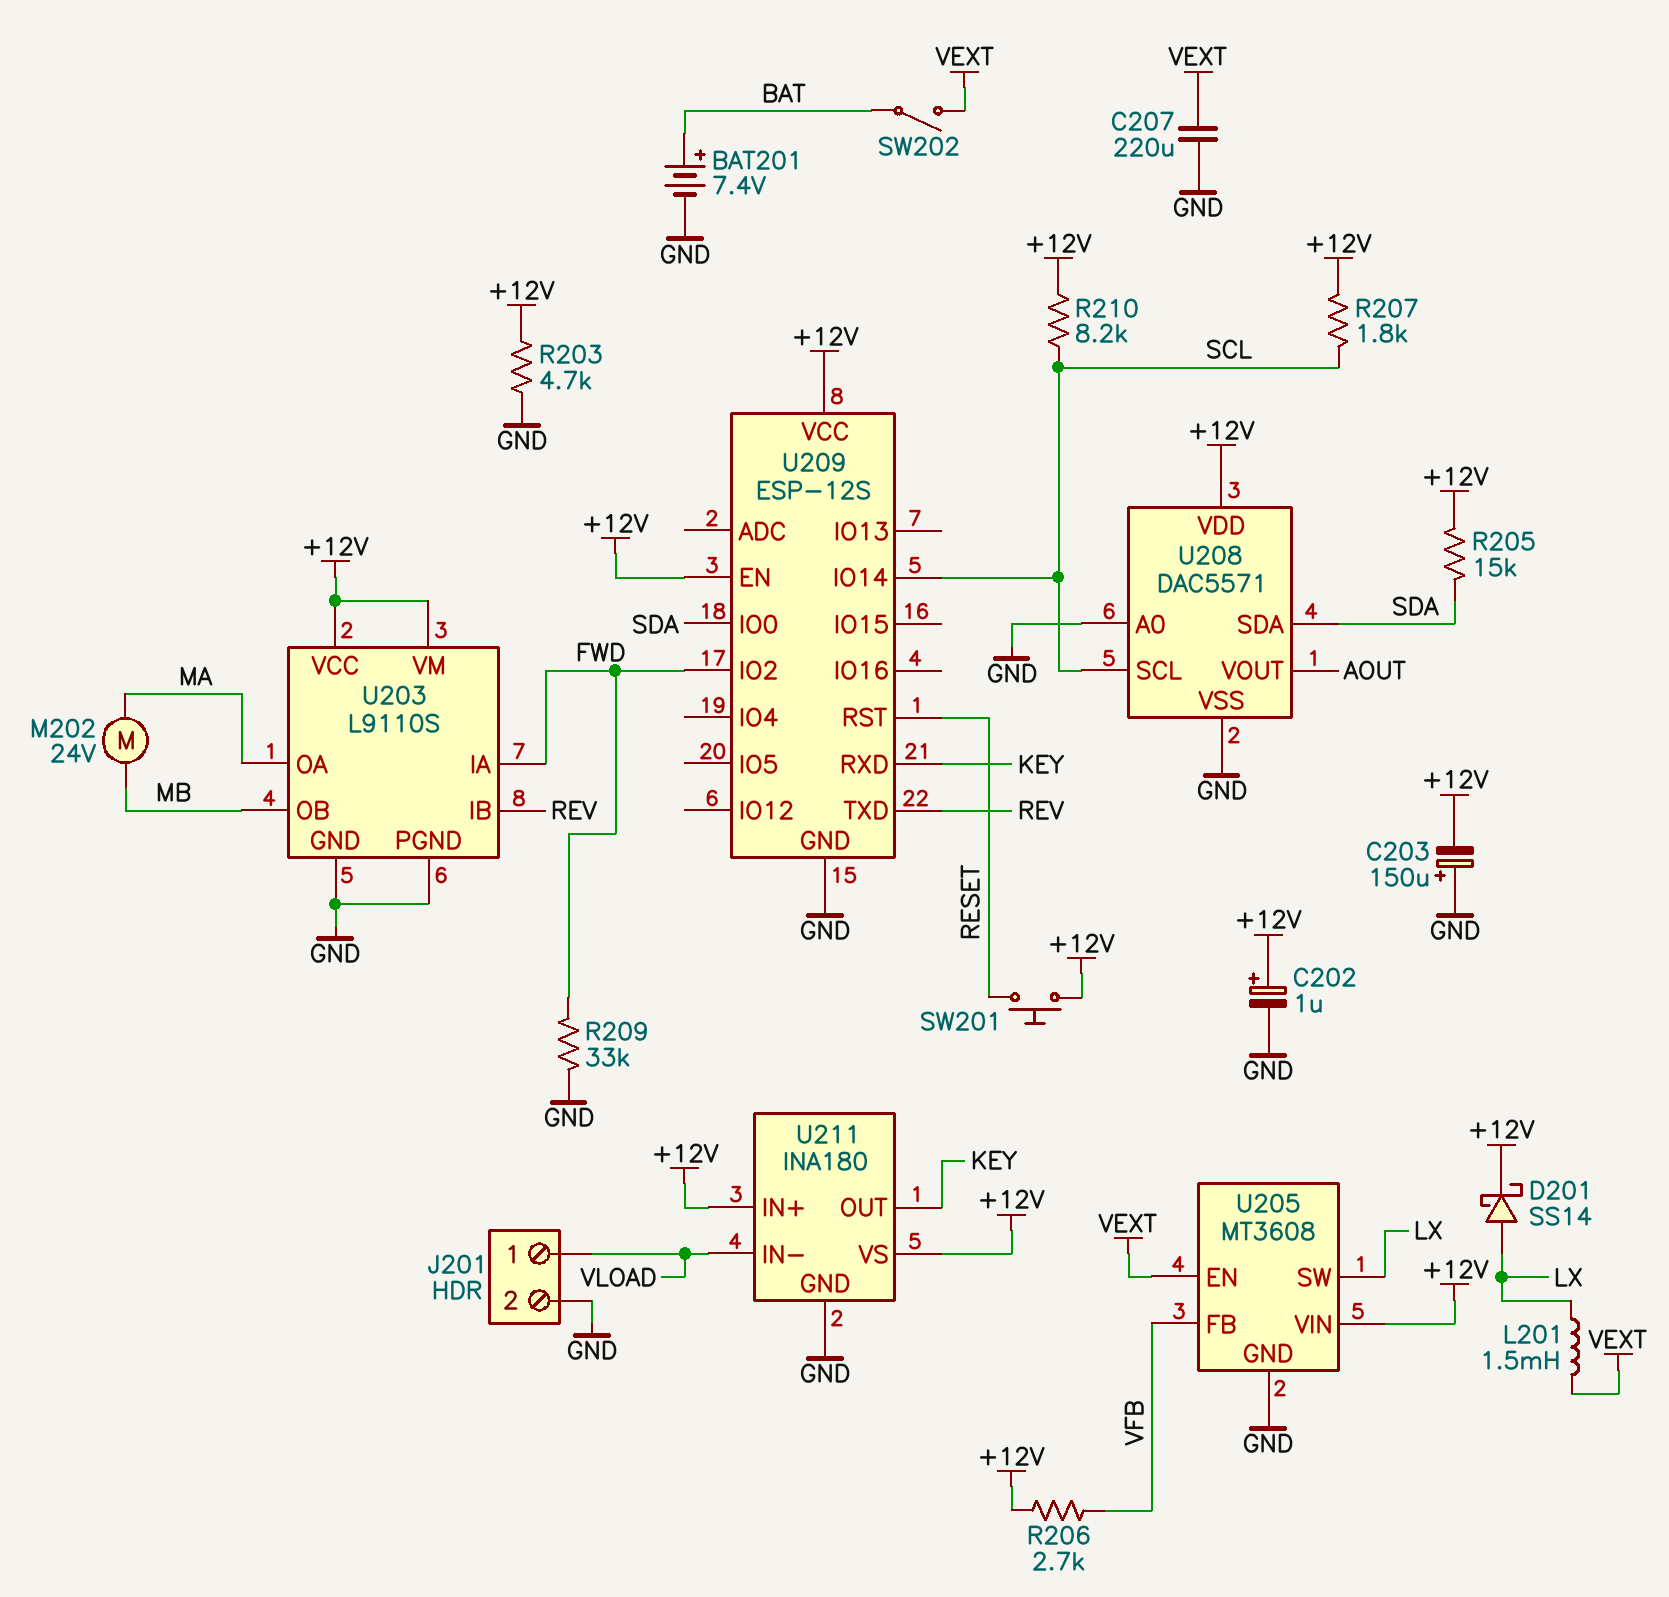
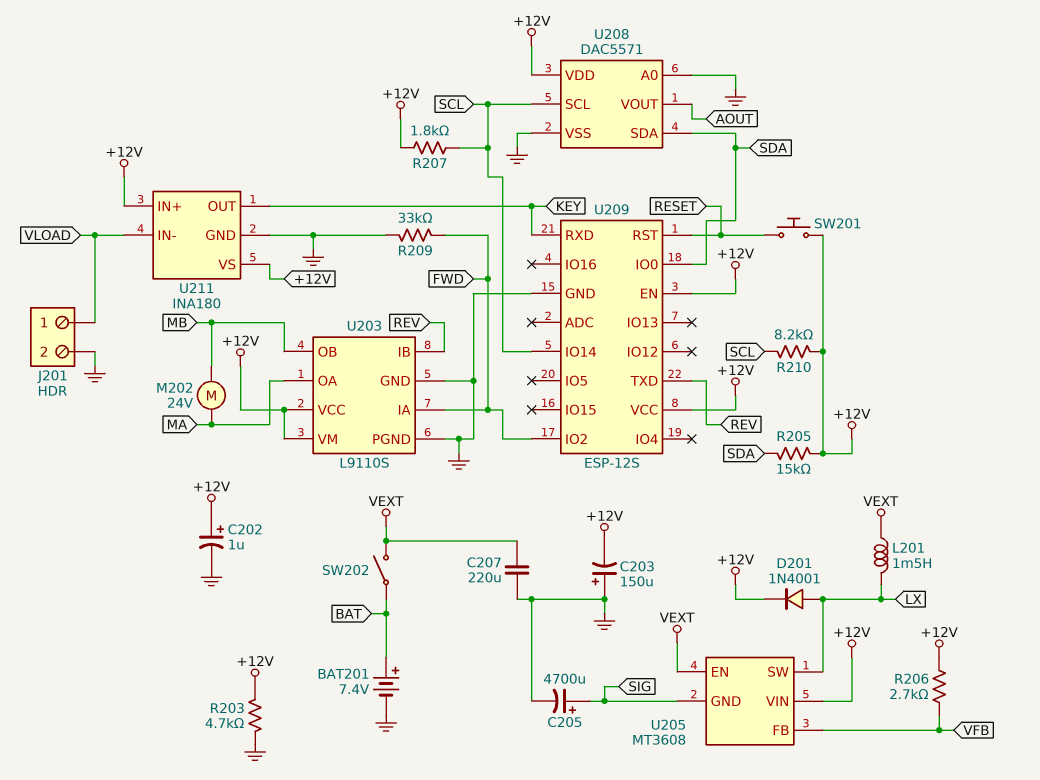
C205: none -> 4700uF (plus SIG, minus GND)
D201: schottky SS14 (A LX, K +12V) -> diode 1N4001 (A LX, K +12V)
U205 pin GND: GND -> SIG

